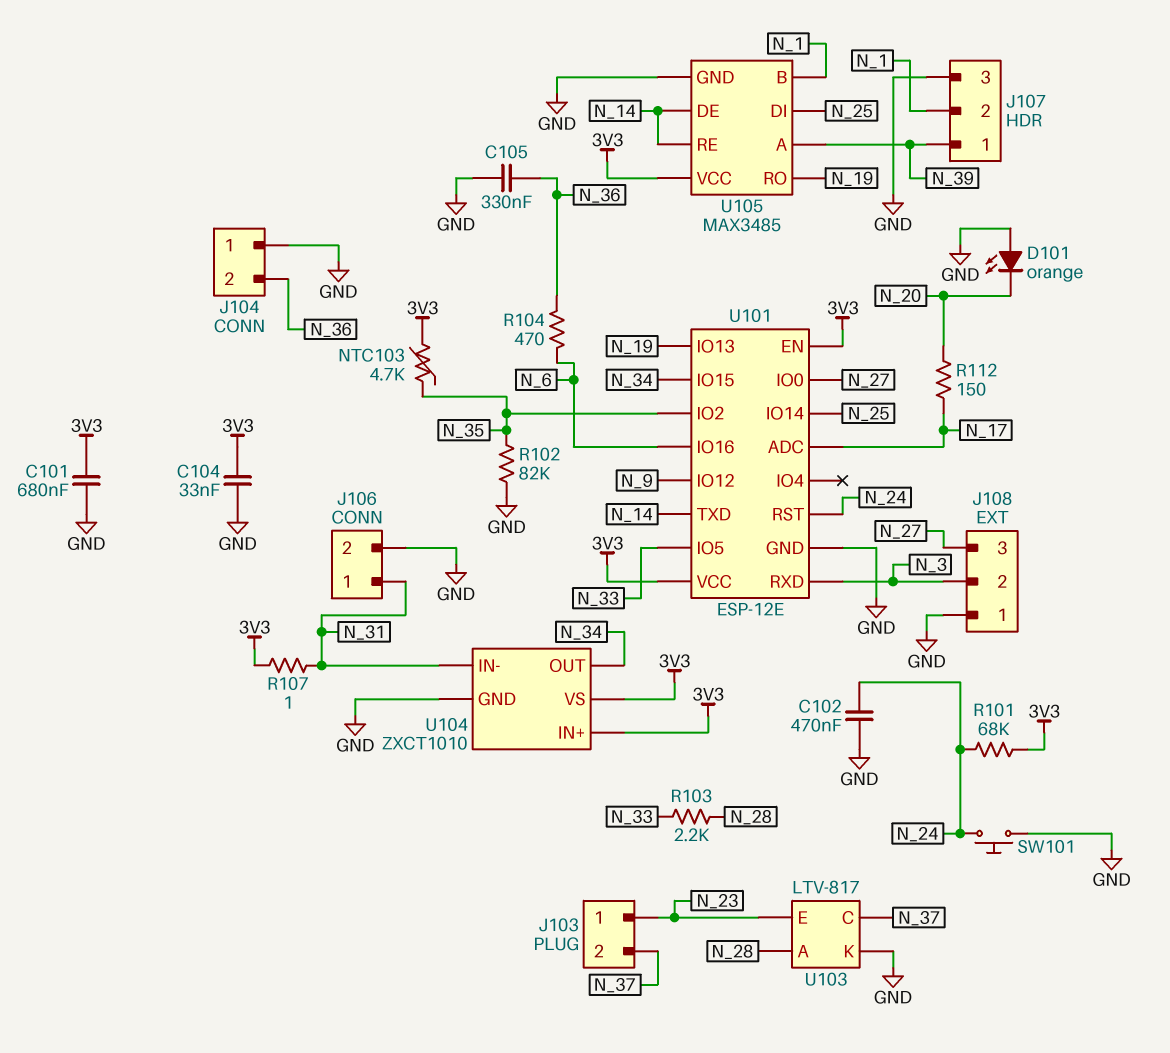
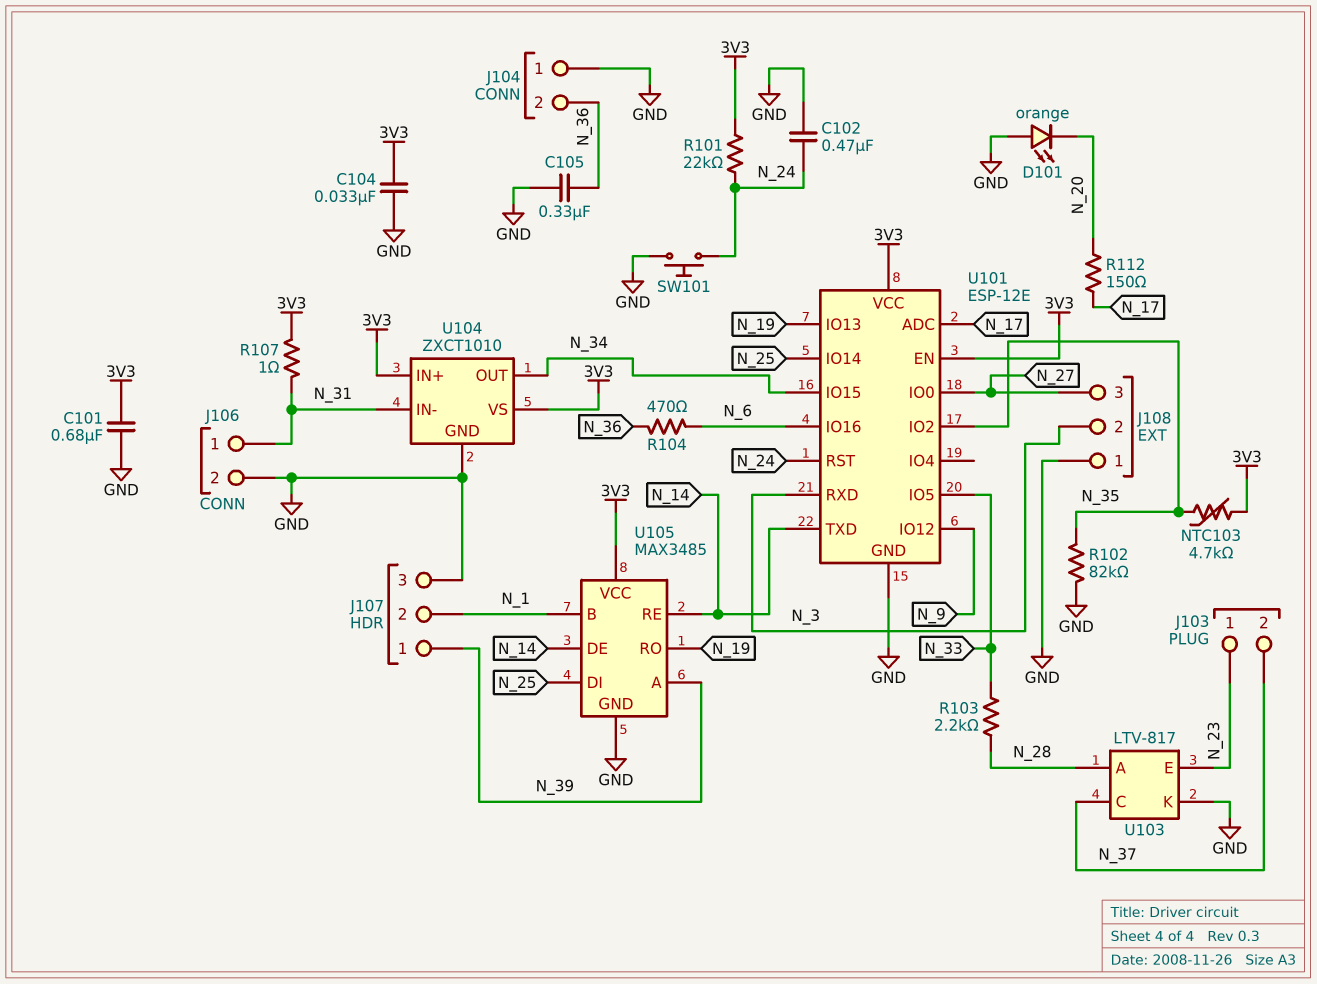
R101: 68k (3V3, N_24) -> 22k (3V3, N_24)

